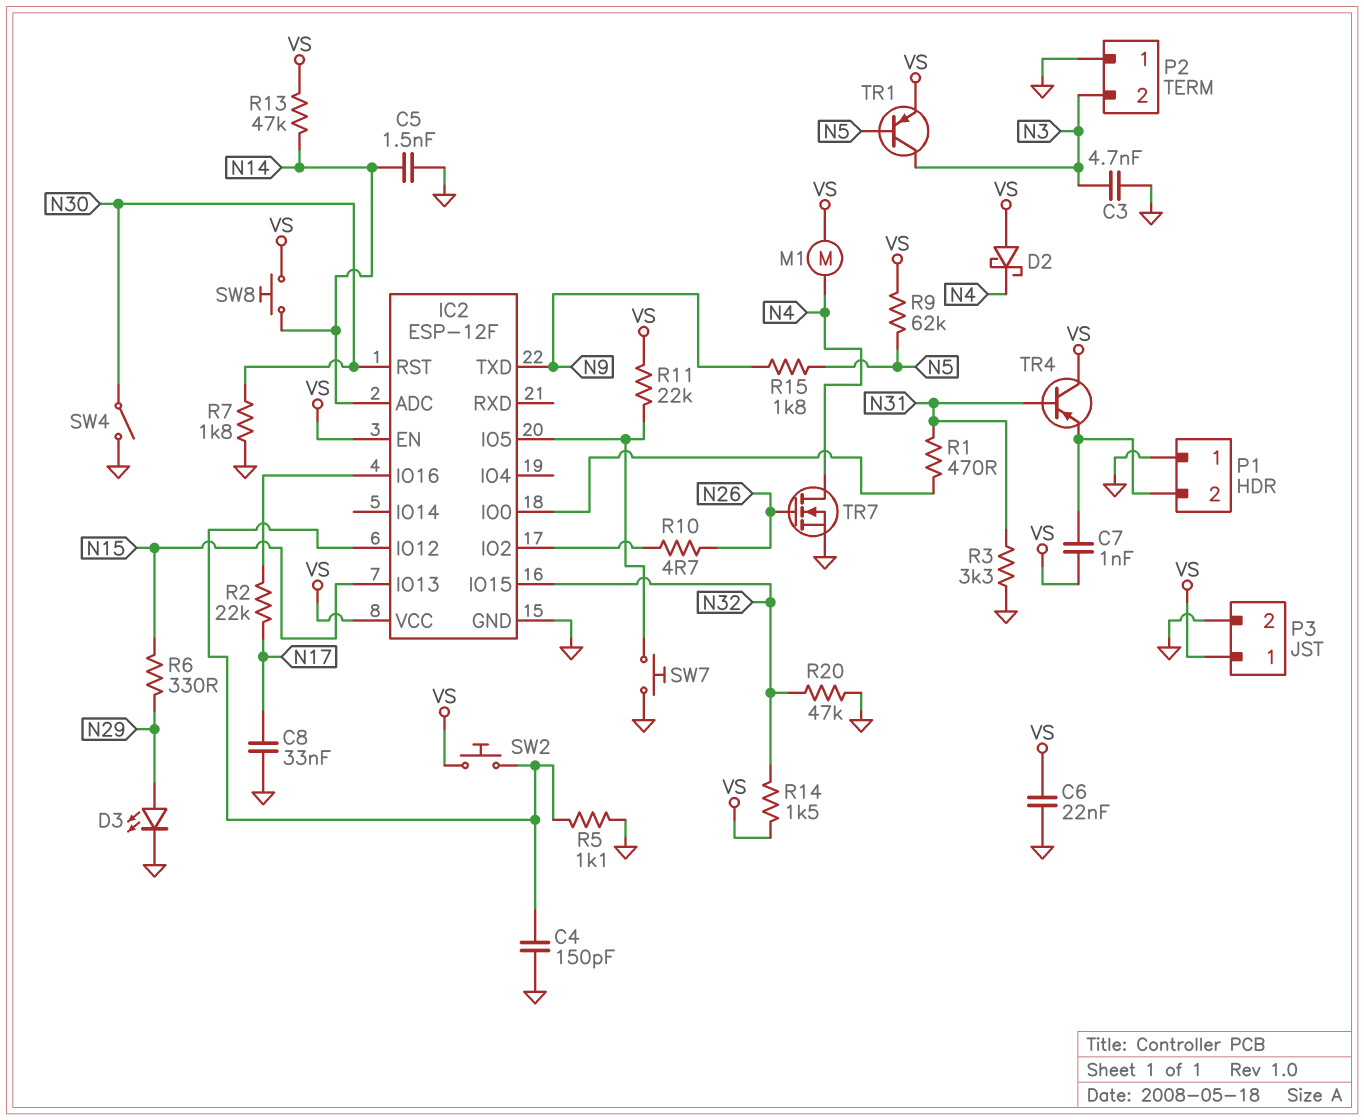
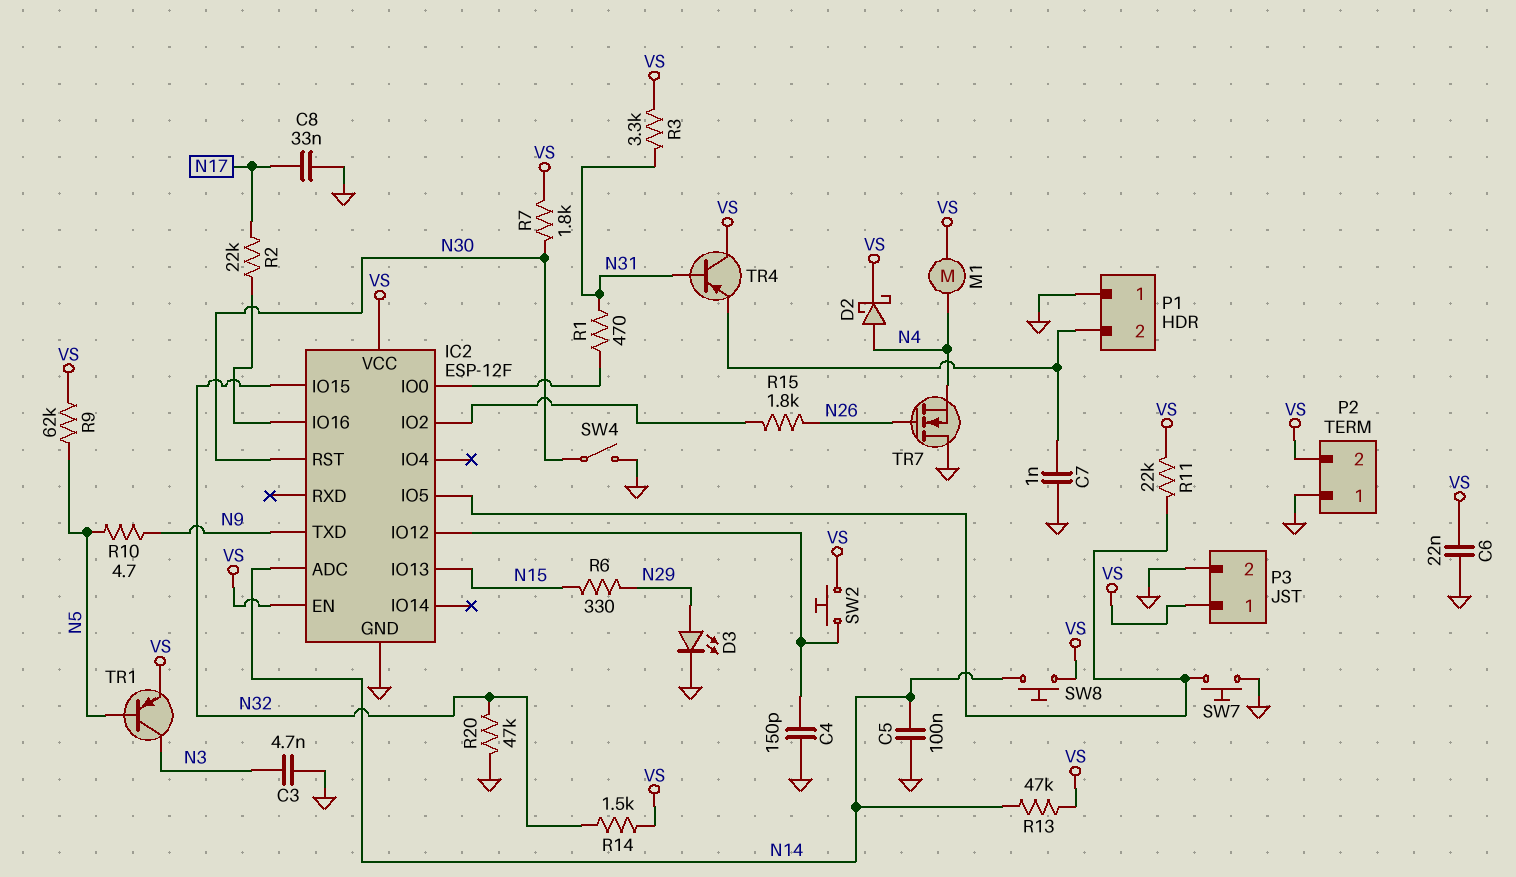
C5: 1.5nF (GND, N14) -> 100nF (GND, N14)
C7: 1nF (P1/2, VS) -> 1nF (GND, P1/2)
D2: schottky (A VS, K N4) -> schottky (A N4, K VS)
P2 pin 2: N3 -> VS
R3: 3.3k (GND, N31) -> 3.3k (N31, VS)
R5: 1.1k (GND, IC2/IO12) -> none
R7: 1.8k (GND, N30) -> 1.8k (N30, VS)
R10: 4.7 (IC2/IO2, N26) -> 4.7 (N5, N9)
R15: 1.8k (N5, N9) -> 1.8k (IC2/IO2, N26)
TR7: NMOS (G N26, D N4, S GND) -> NMOS (G N26, D GND, S N4)

